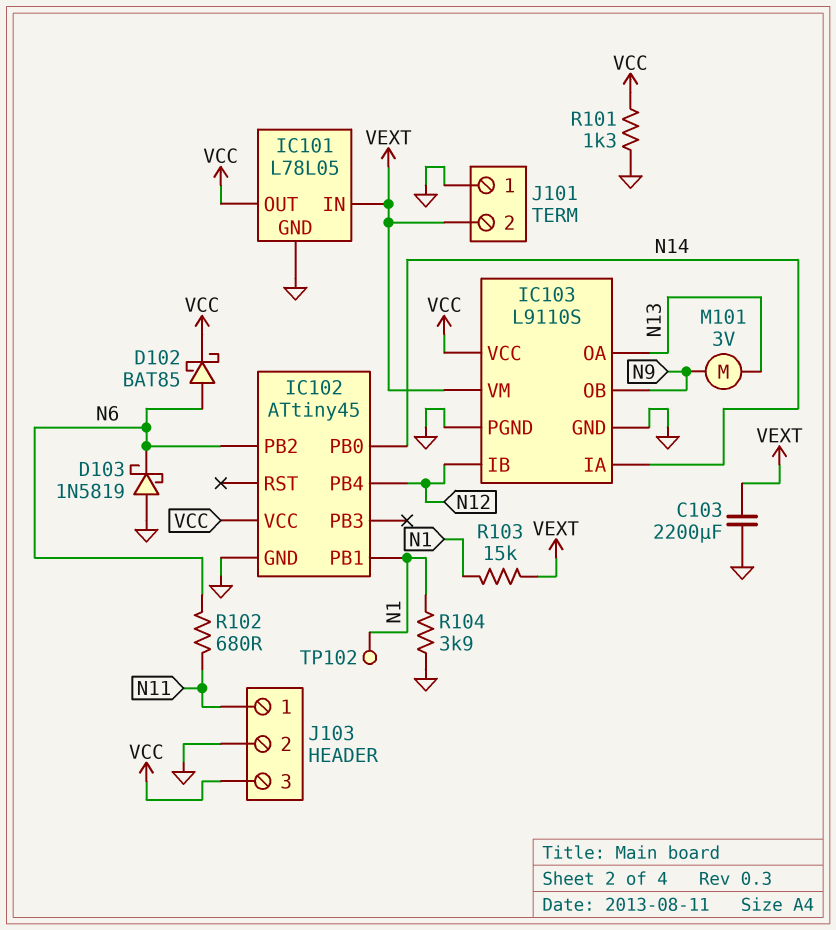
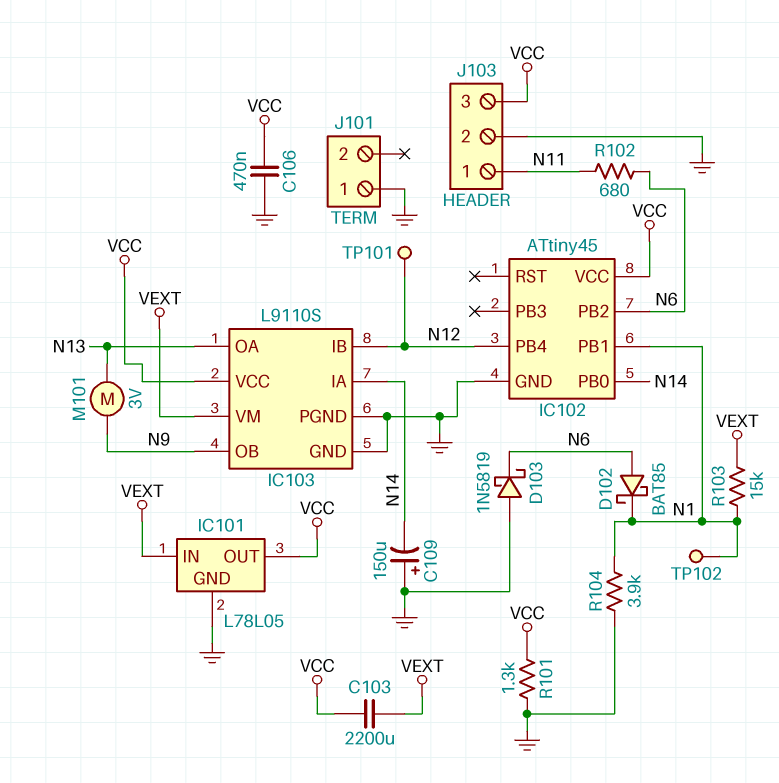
C103: 2200uF (GND, VEXT) -> 2200uF (VCC, VEXT)
C106: none -> 470nF (GND, VCC)
C109: none -> 150uF (plus GND, minus N14)
D102: schottky BAT85 (A N6, K VCC) -> schottky BAT85 (A N6, K N1)
J101 pin 2: VEXT -> none
TP101: none -> test point (N12)

